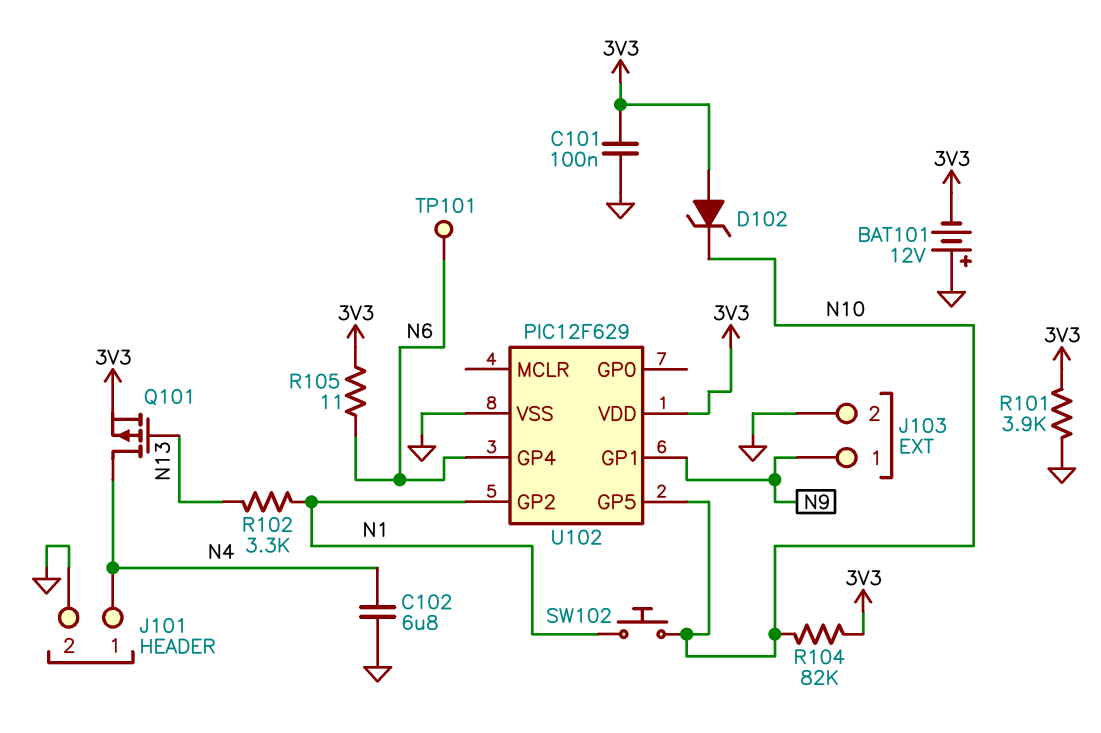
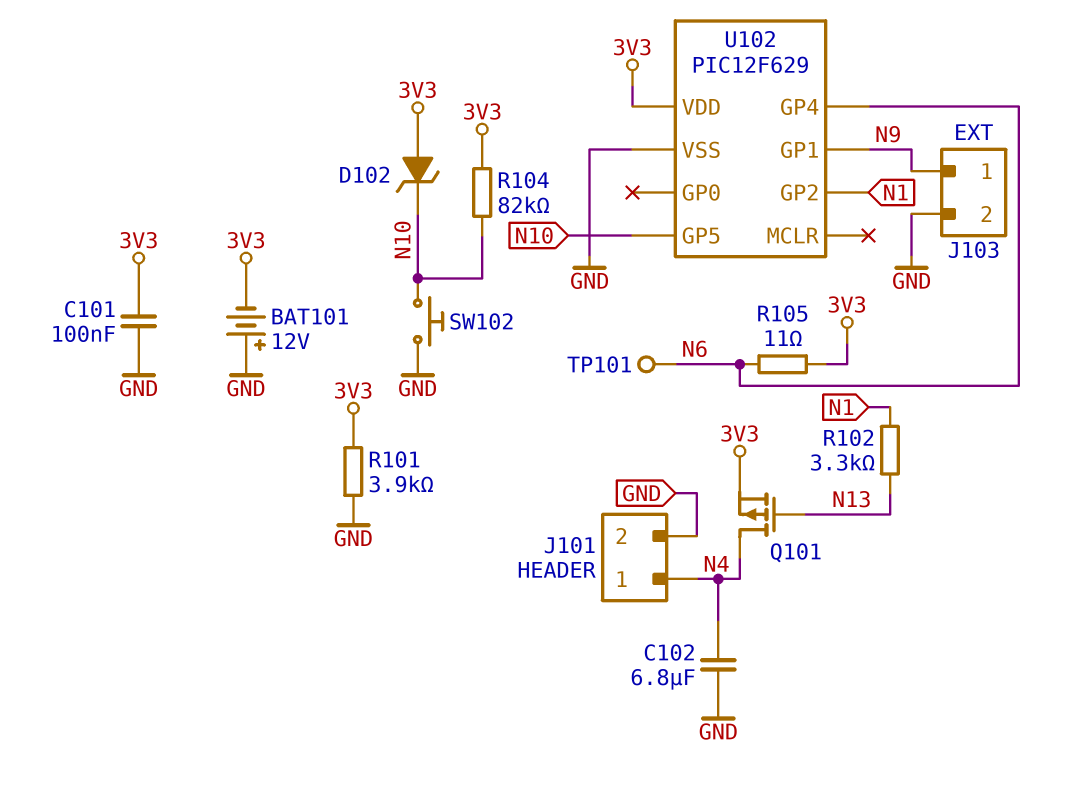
SW102: button (N1, N10) -> button (GND, N10)

